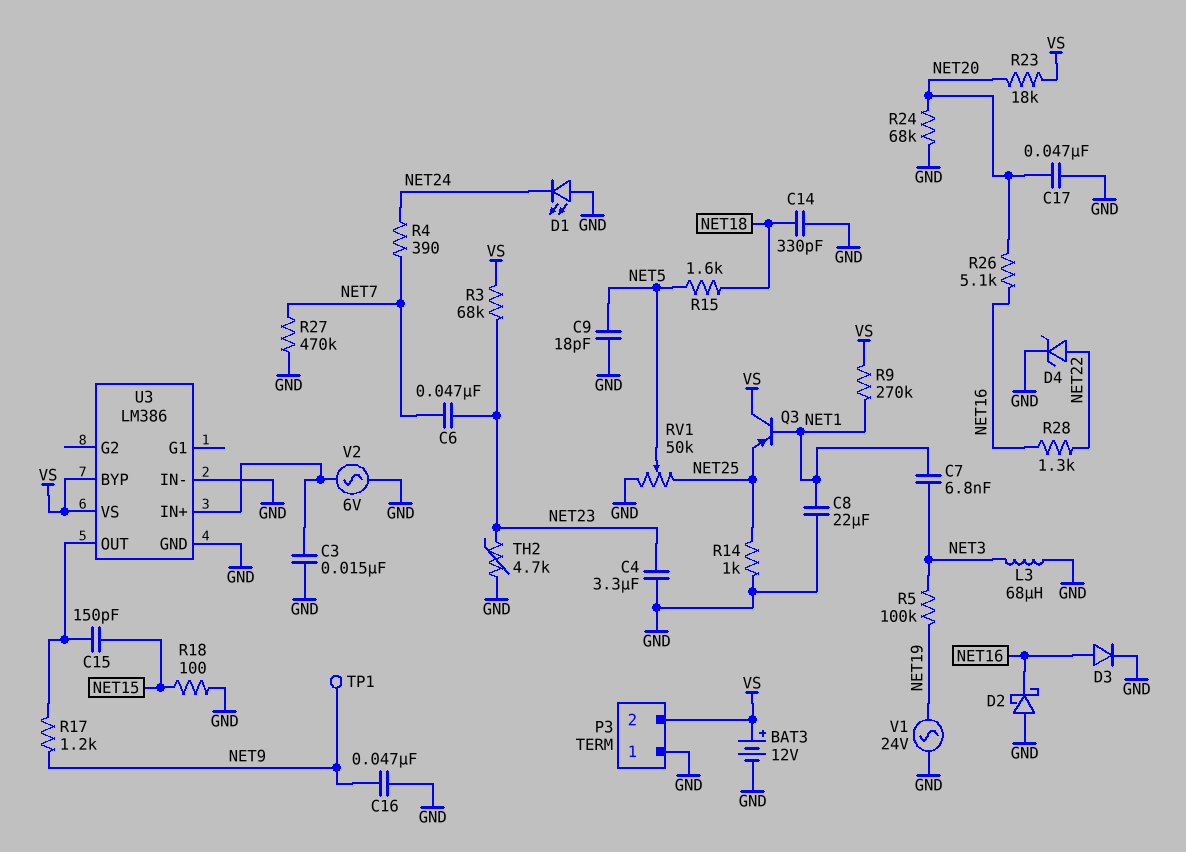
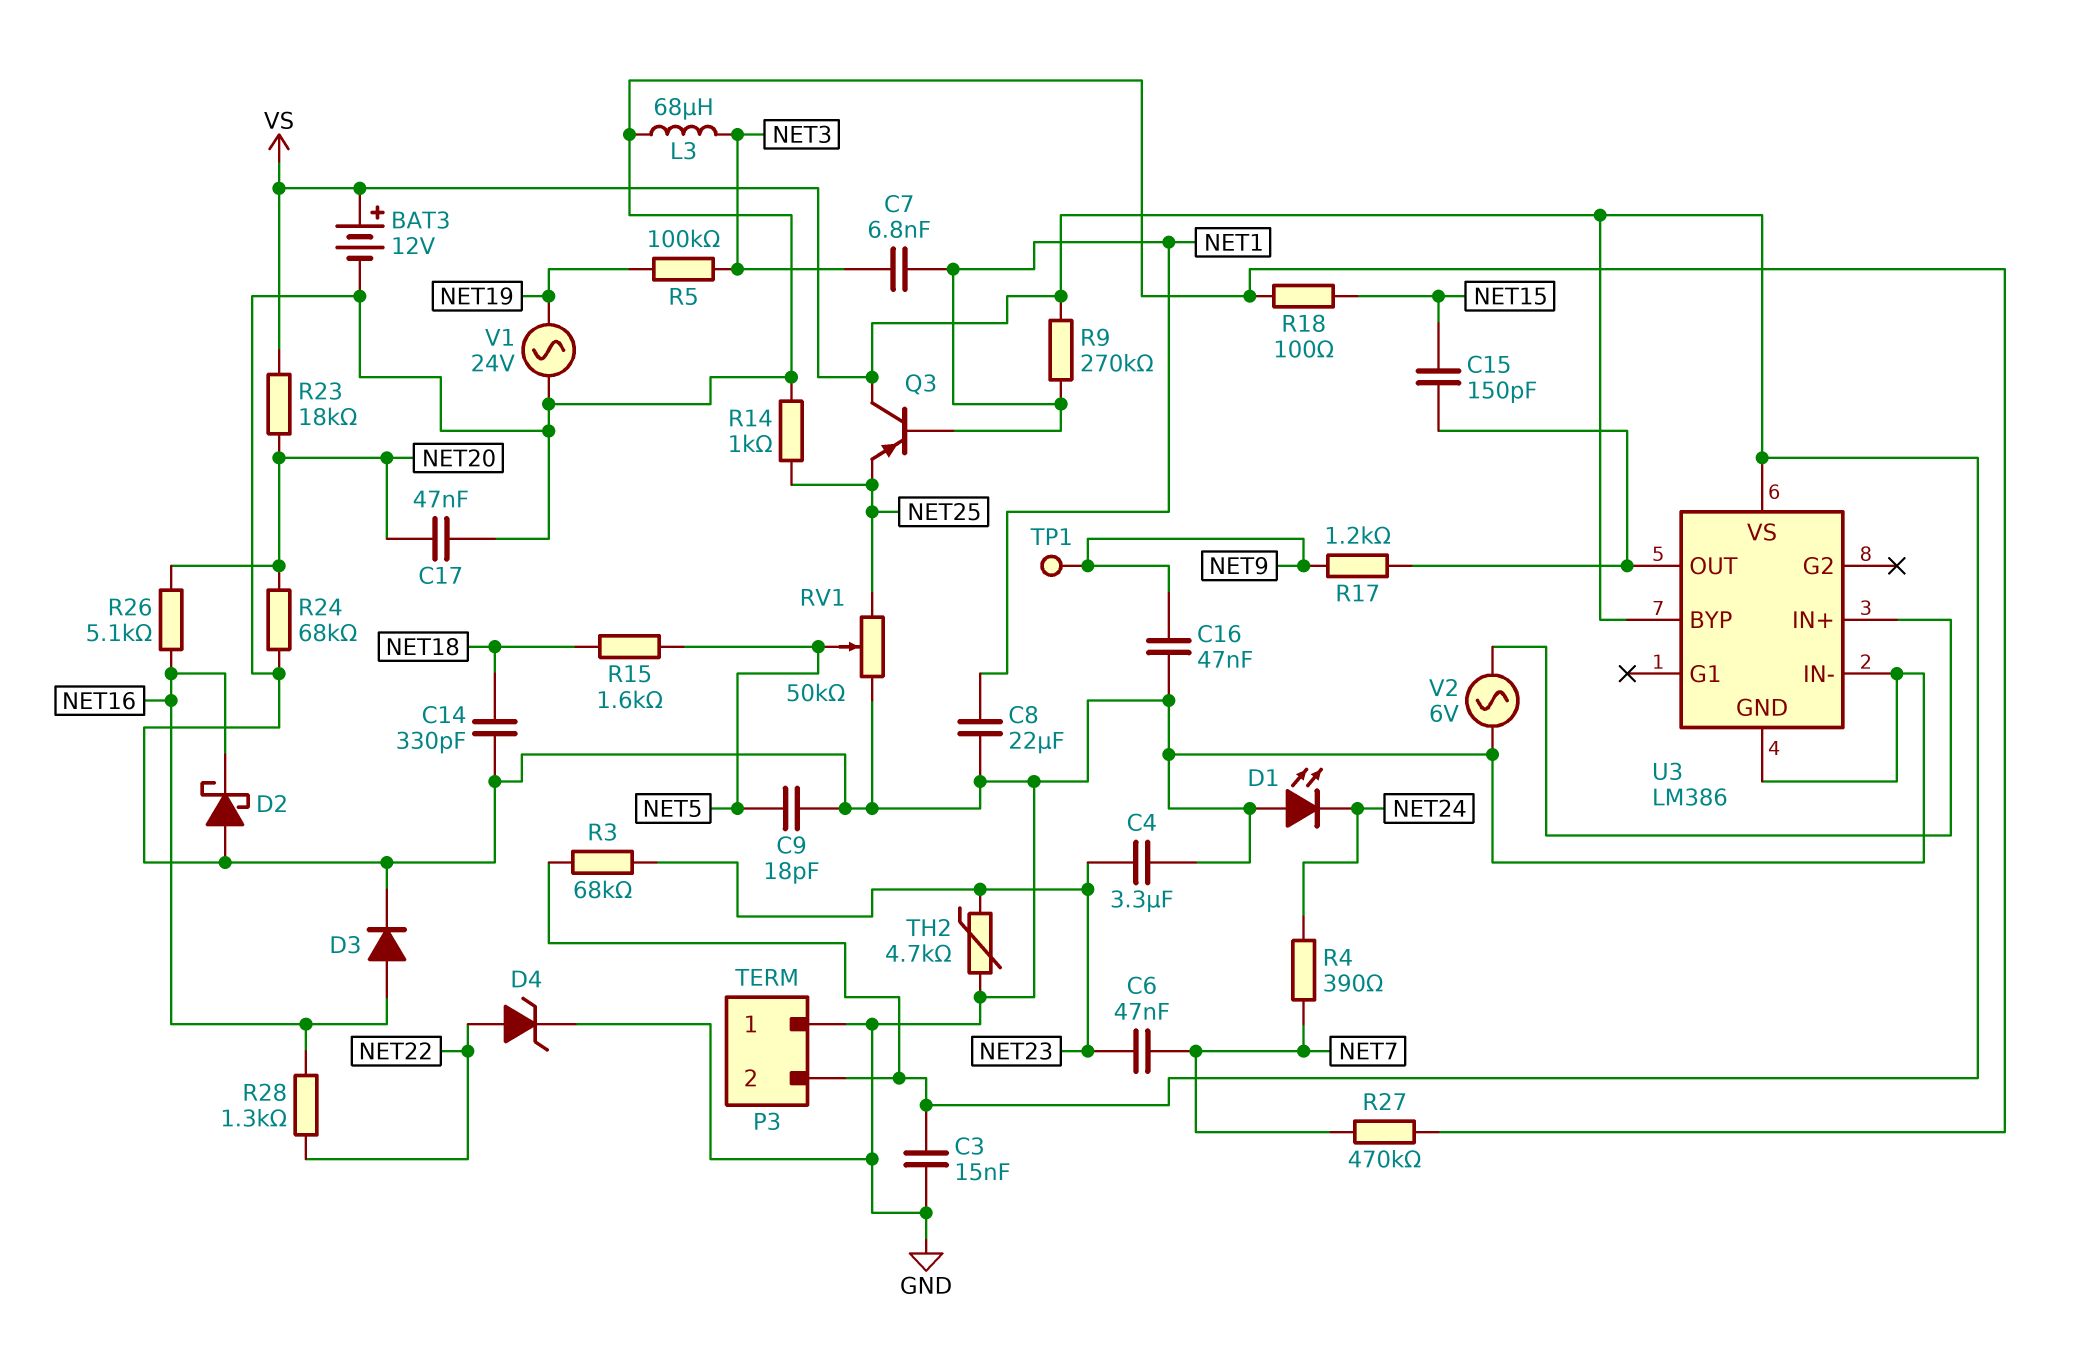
C3: 15nF (GND, U3/IN+) -> 15nF (GND, VS)

